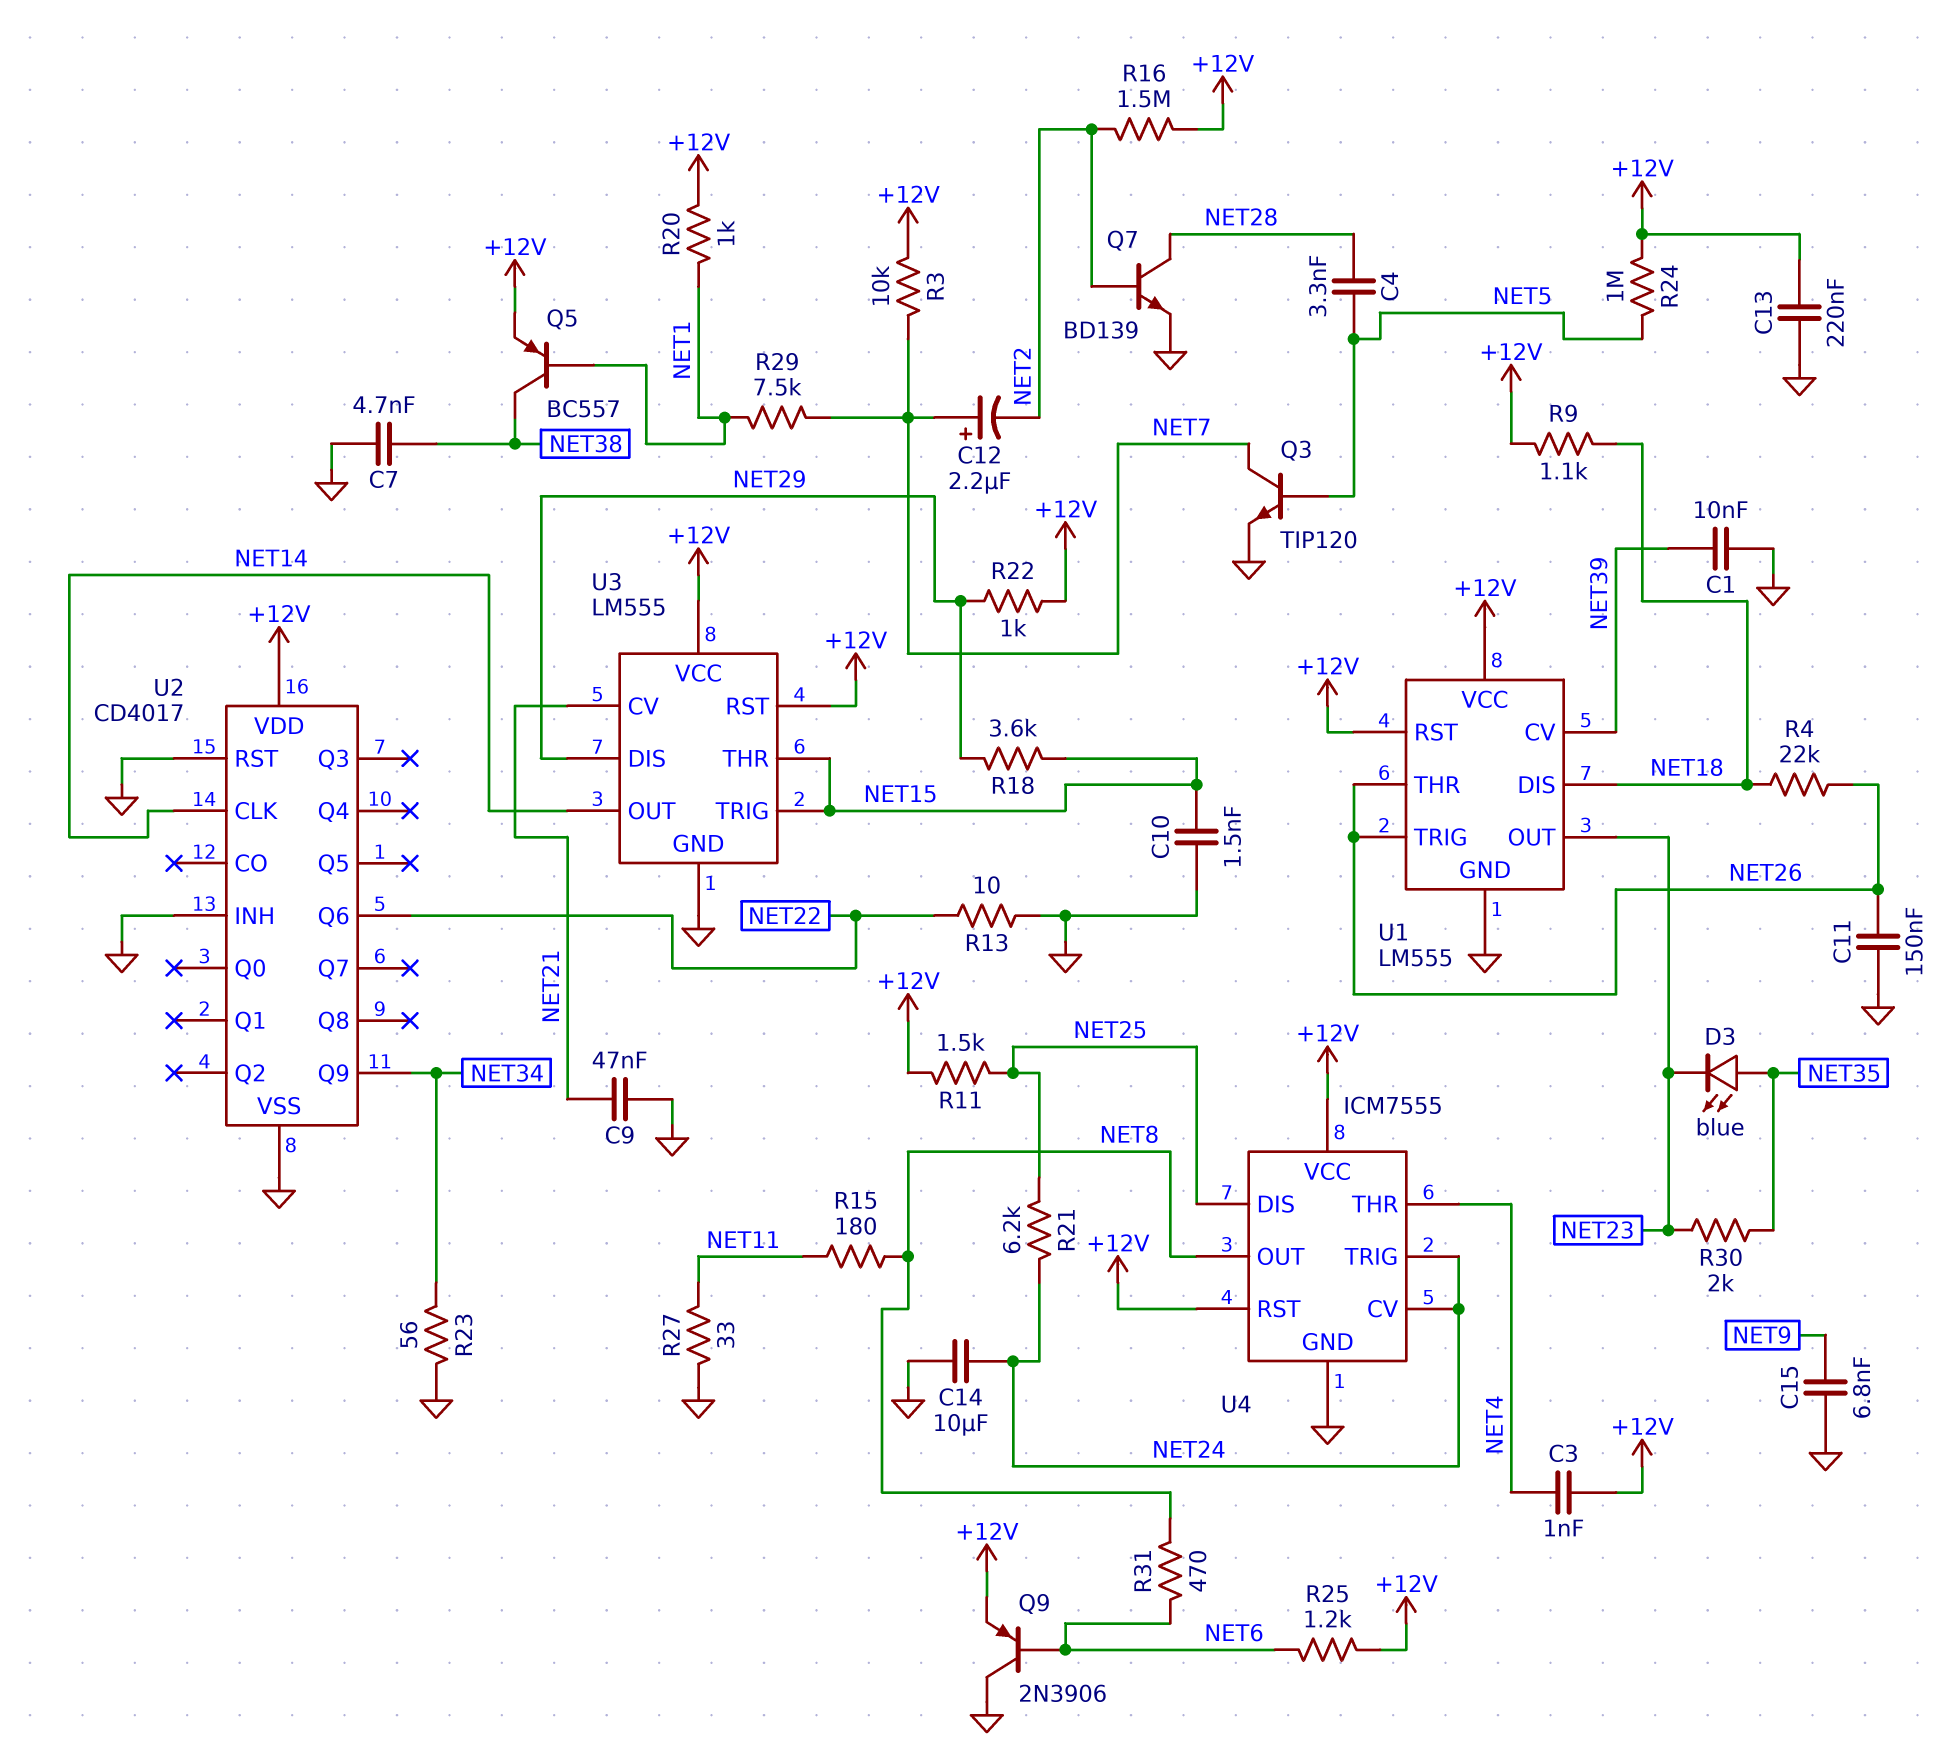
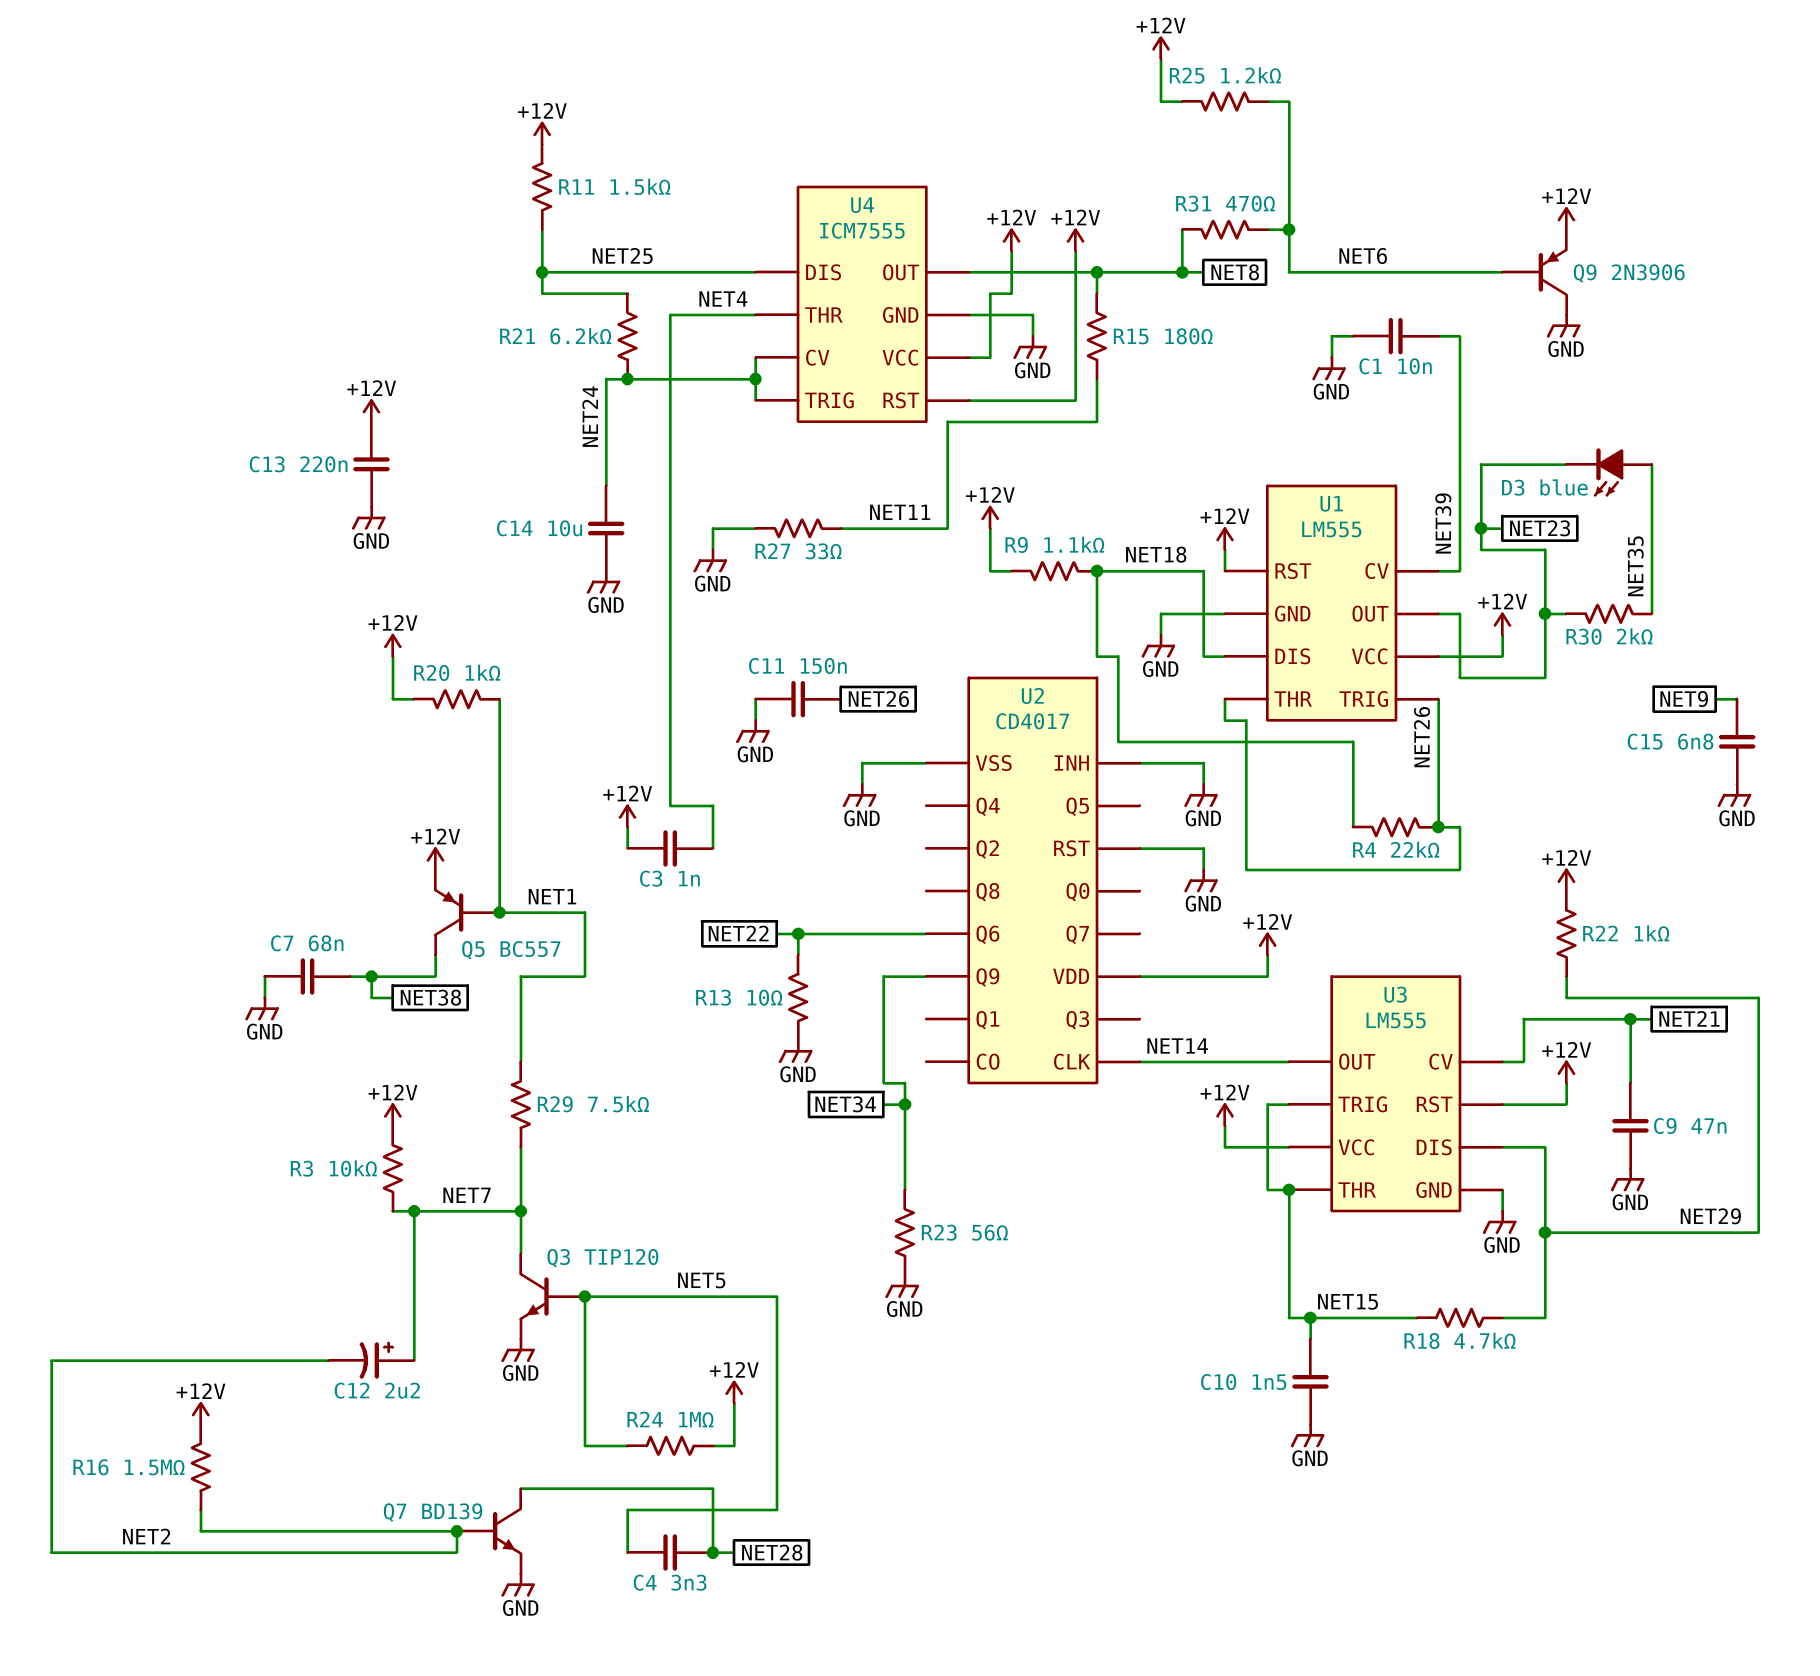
C7: 4.7nF (GND, NET38) -> 68nF (GND, NET38)
R18: 3.6k (NET15, NET29) -> 4.7k (NET15, NET29)

